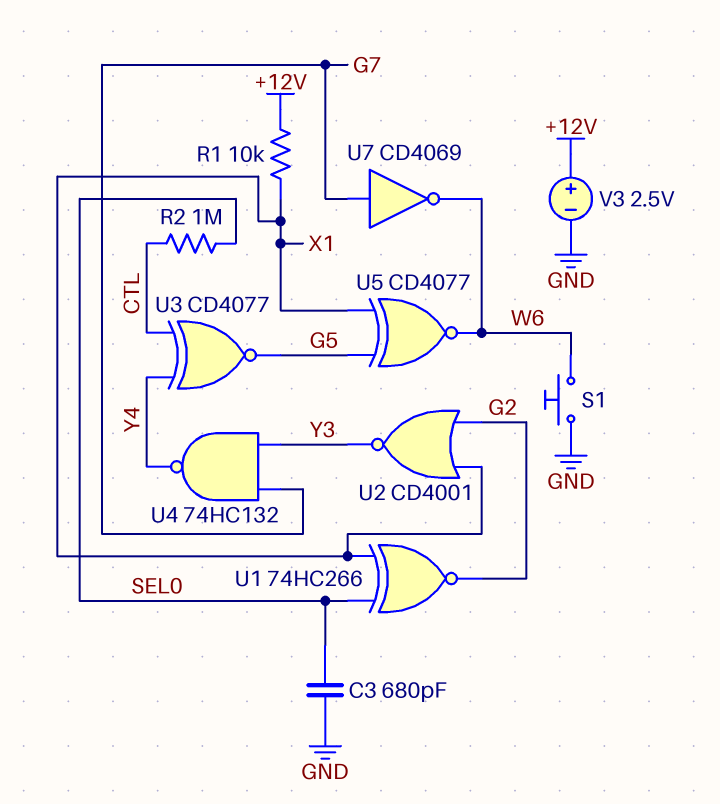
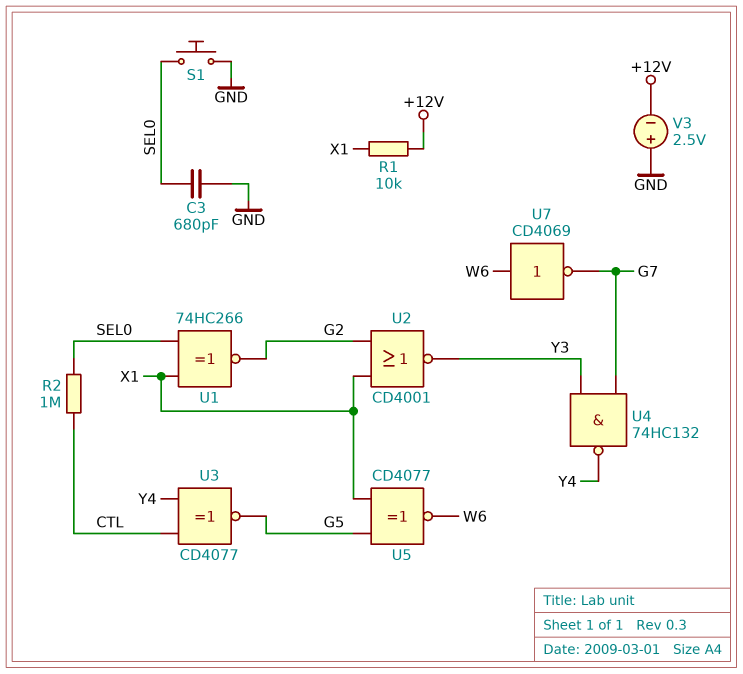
S1: button (GND, W6) -> button (GND, SEL0)
U7: NOT CD4069 (in G7, out W6) -> NOT CD4069 (in W6, out G7)
V3: 2.5V (plus +12V, minus GND) -> 2.5V (plus GND, minus +12V)

